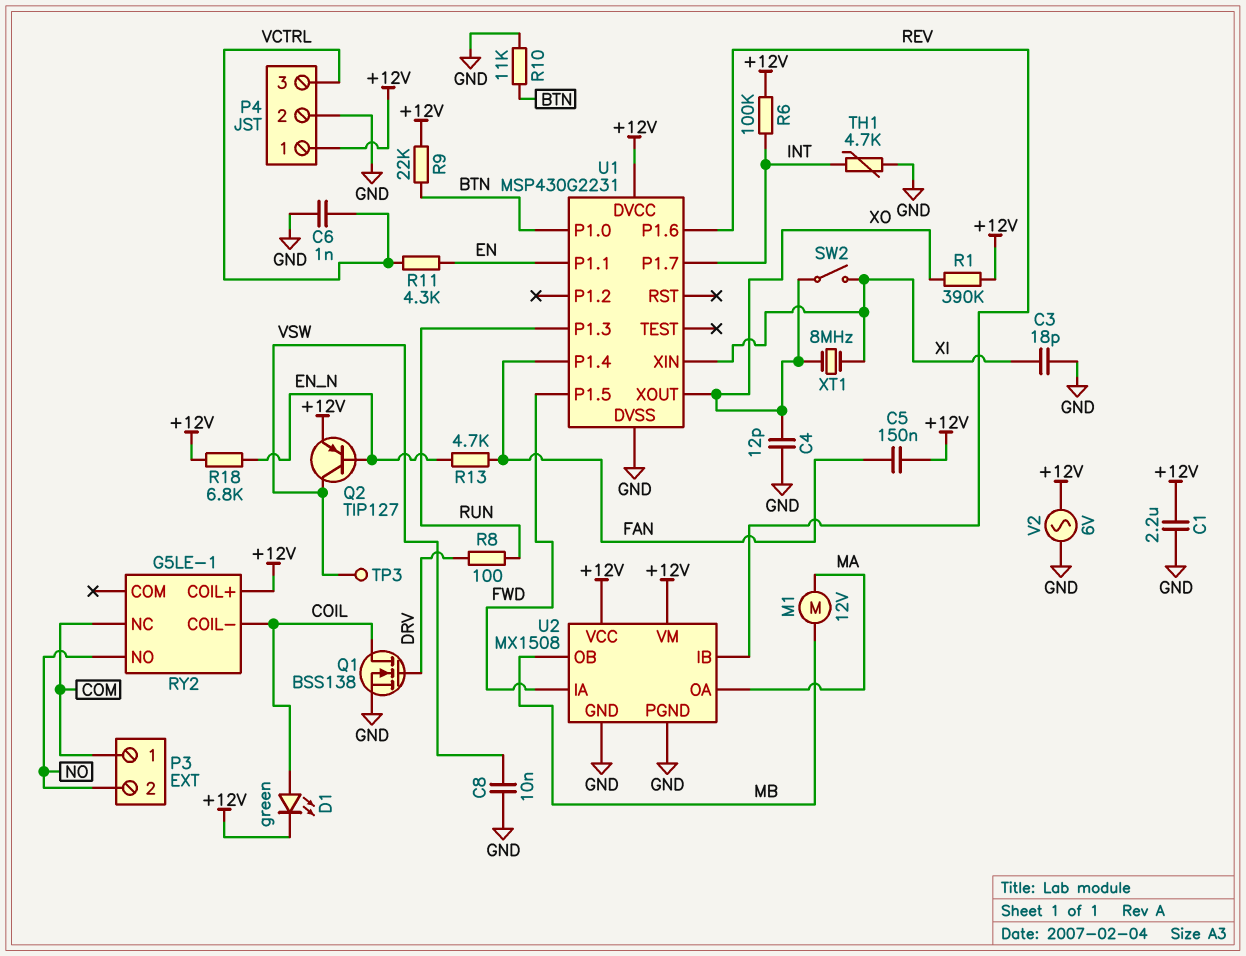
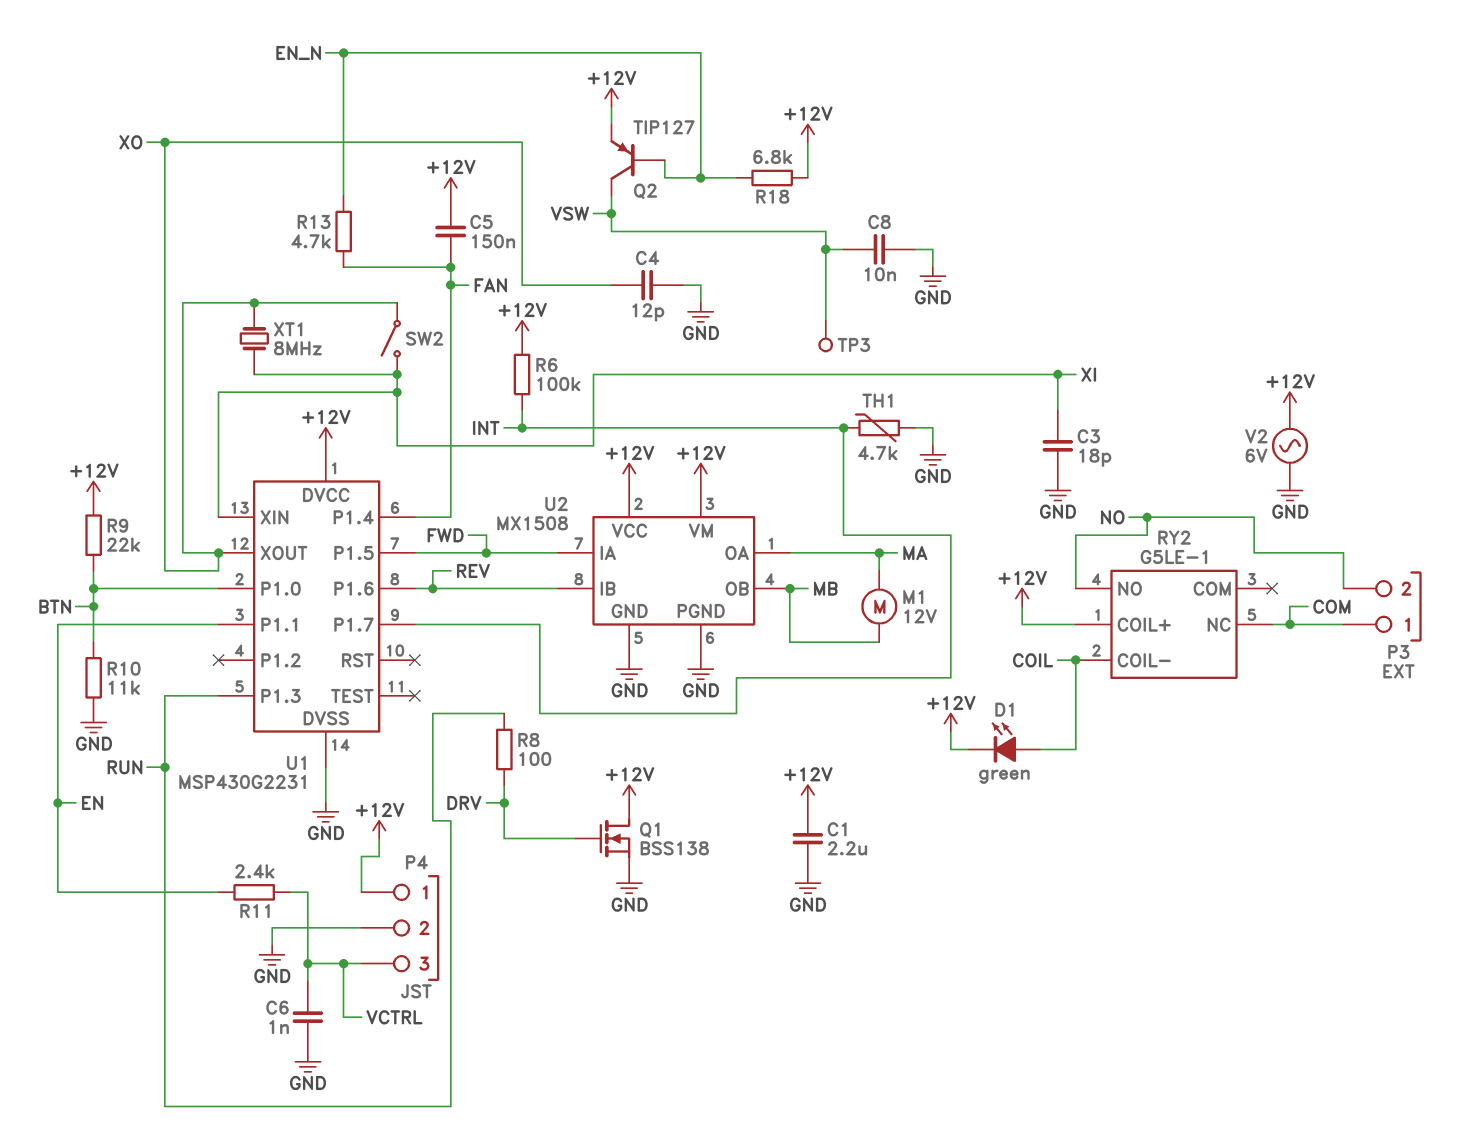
Q1: NMOS BSS138 (G DRV, D COIL, S GND) -> NMOS BSS138 (G DRV, D +12V, S GND)
R1: 390k (+12V, XO) -> none
R11: 4.3k (EN, VCTRL) -> 2.4k (EN, VCTRL)

